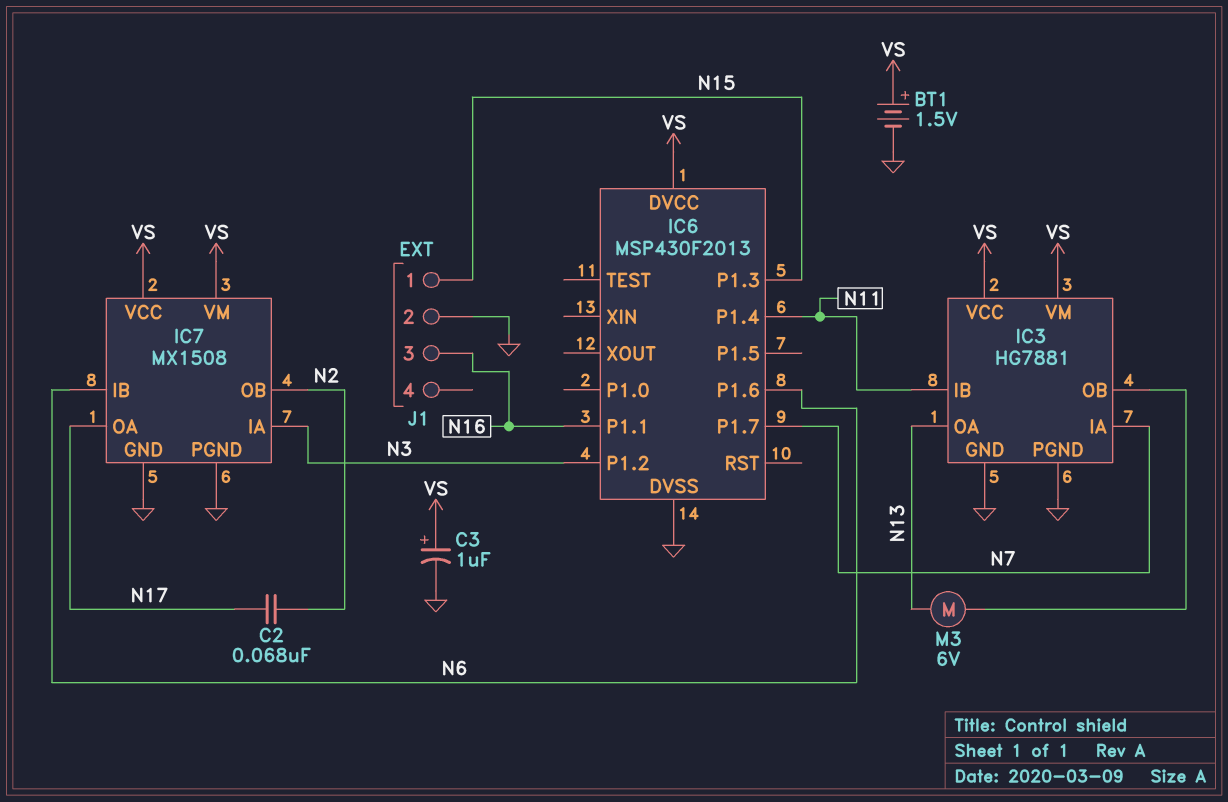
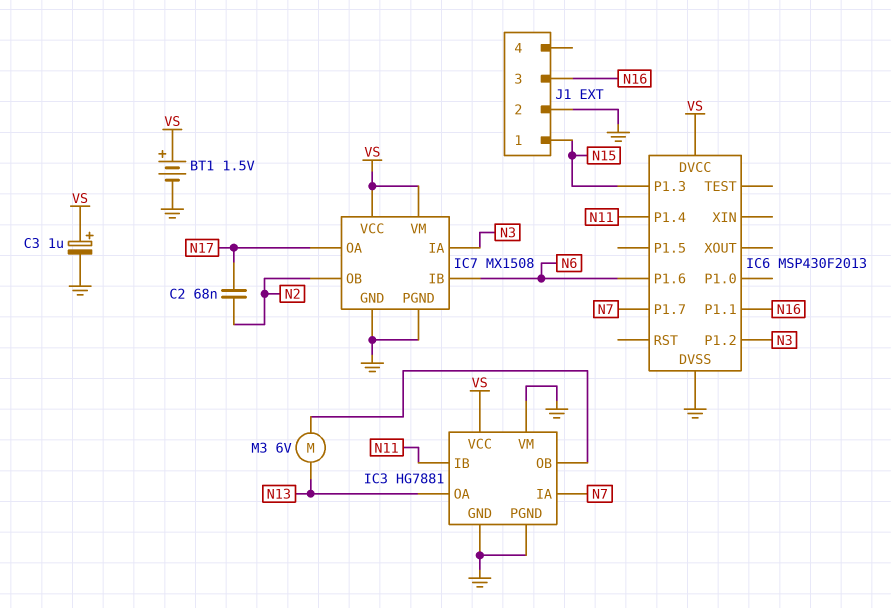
IC3 pin VM: VS -> GND

